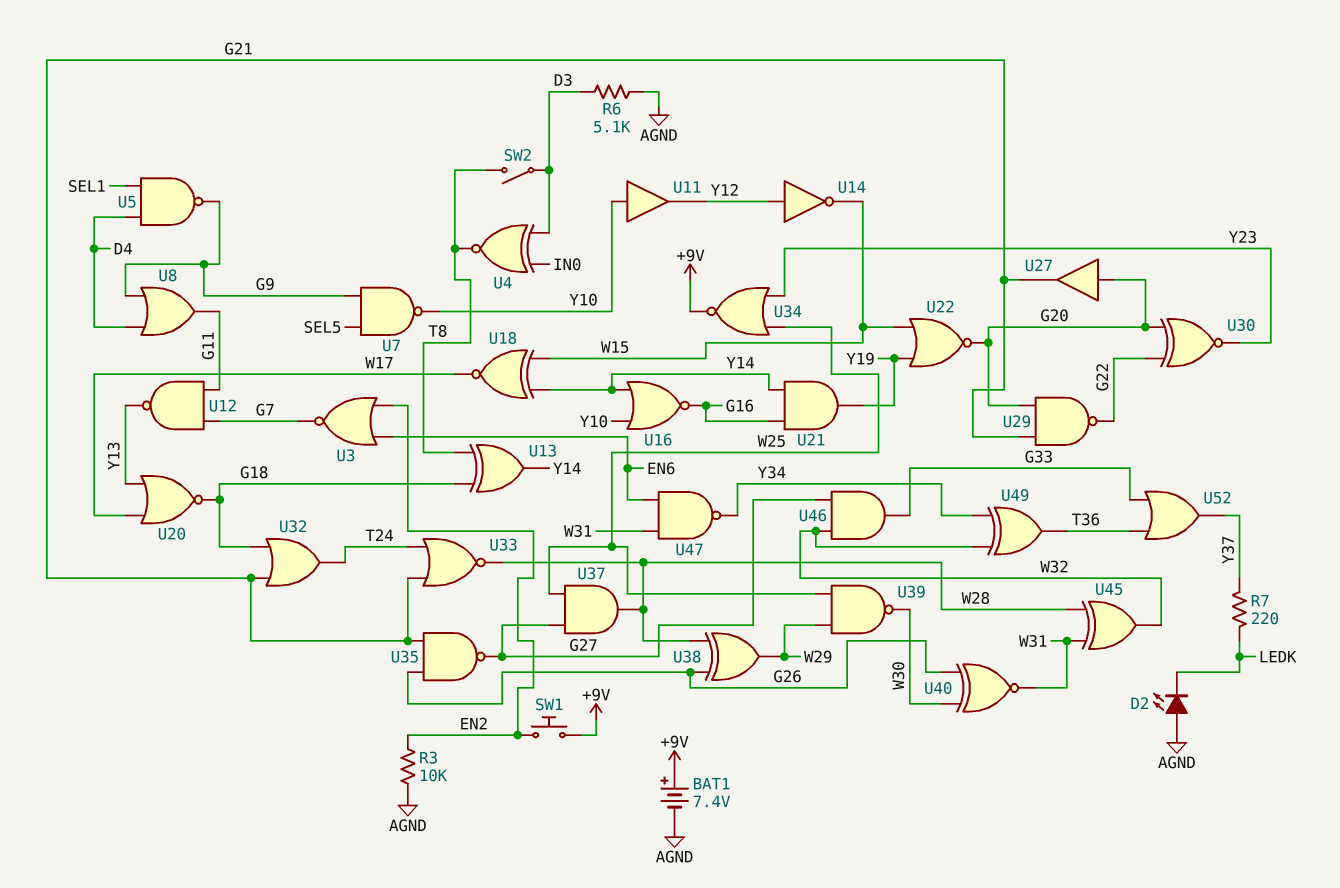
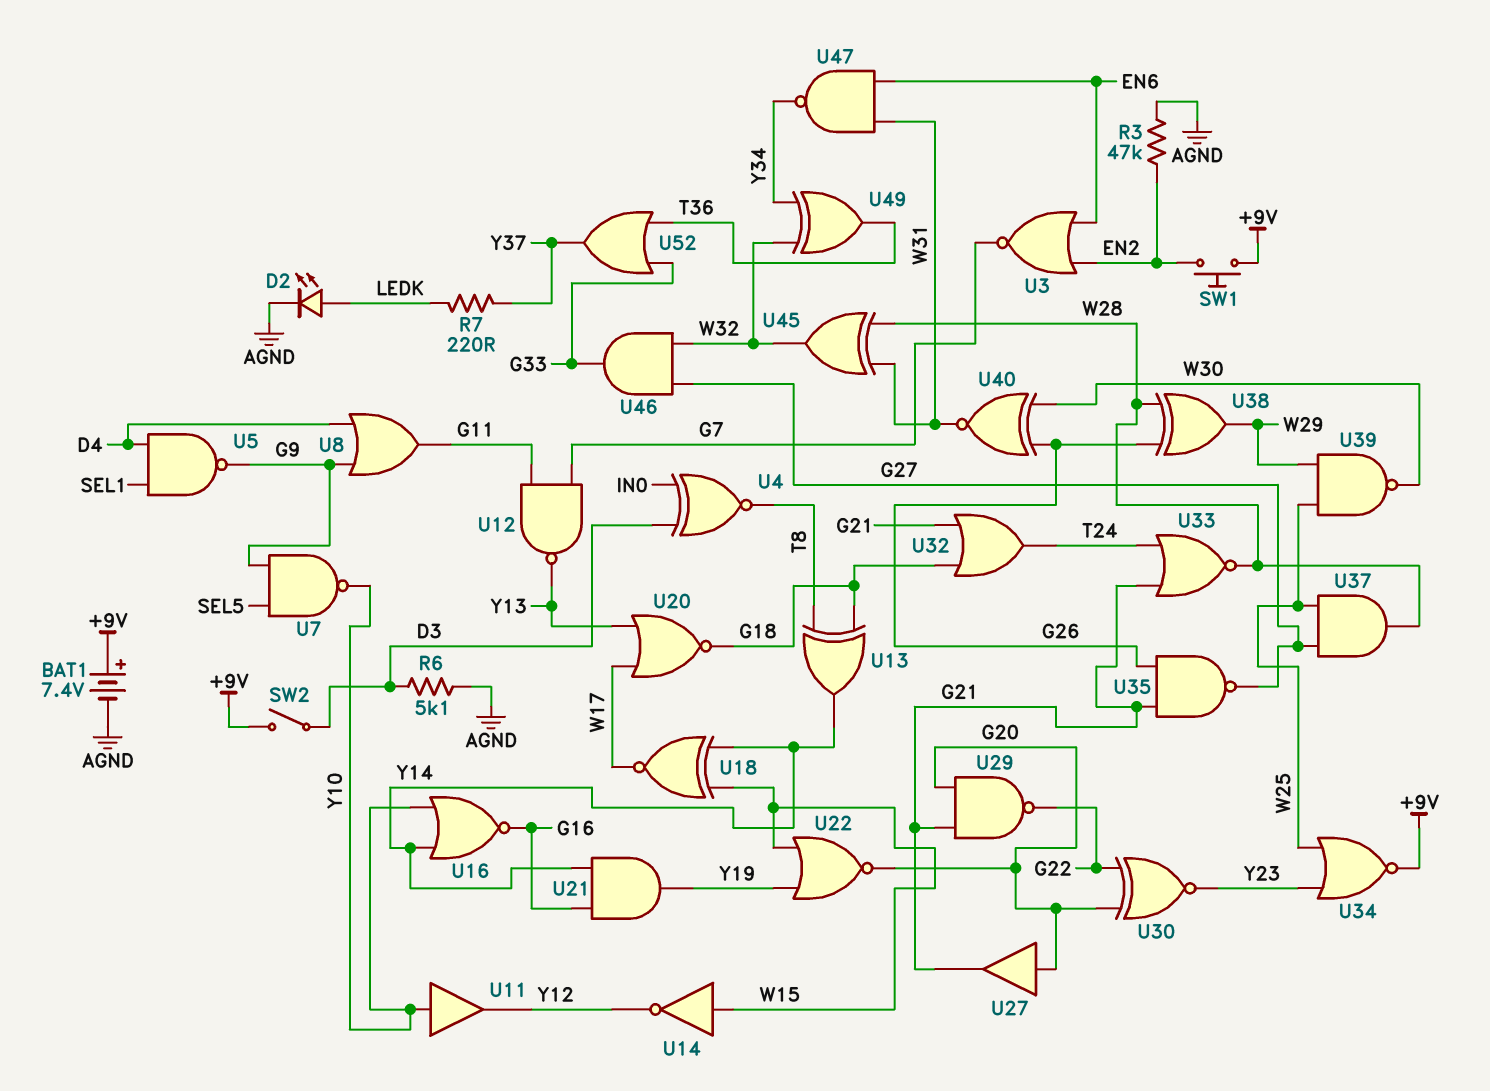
D2: LED (A AGND, K LEDK) -> LED (A LEDK, K AGND)
R3: 10k (AGND, EN2) -> 47k (AGND, EN2)
SW2: switch (D3, T8) -> switch (+9V, D3)
U14: NOT (in Y12, out W15) -> NOT (in W15, out Y12)

